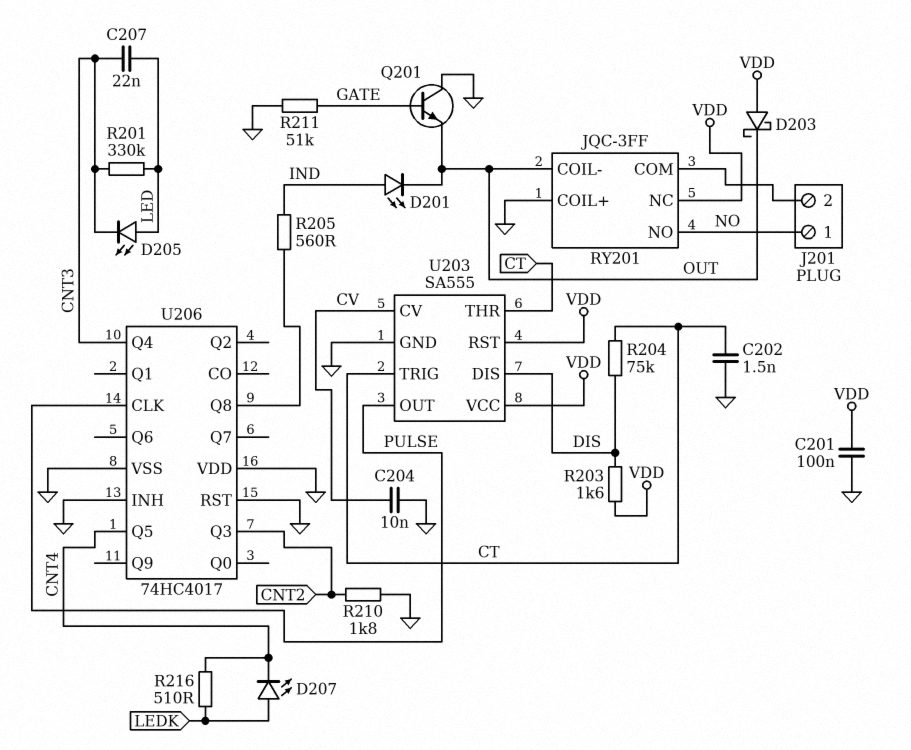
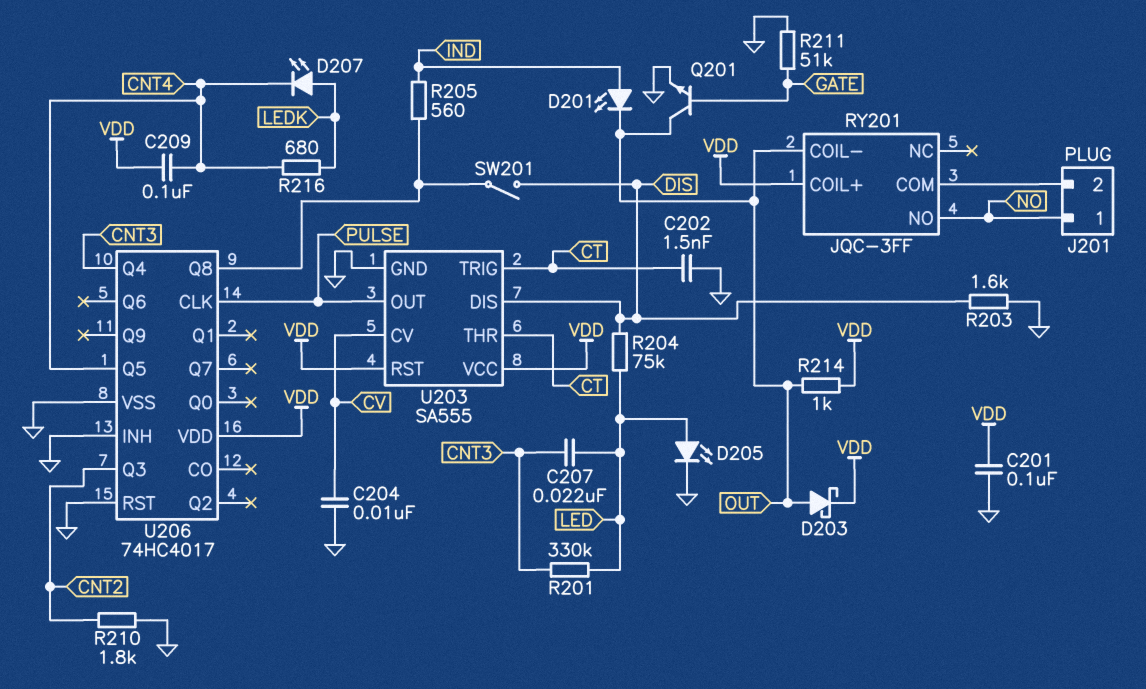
C209: none -> 100nF (CNT4, VDD)
D203: schottky (A VDD, K OUT) -> schottky (A OUT, K VDD)
D205: LED (A LED, K CNT3) -> LED (A LED, K GND)
Q201: NPN (B GATE, C GND, E OUT) -> NPN (B GATE, C OUT, E GND)
R203: 1.6k (DIS, VDD) -> 1.6k (DIS, GND)
R204: 75k (CT, DIS) -> 75k (DIS, LED)
R214: none -> 1k (OUT, VDD)
R216: 510 (CNT4, LEDK) -> 680 (CNT4, LEDK)
RY201 pin COIL+: GND -> VDD
RY201 pin NC: VDD -> none
SW201: none -> switch (DIS, U206/Q8)
U206 pin VDD: GND -> VDD

